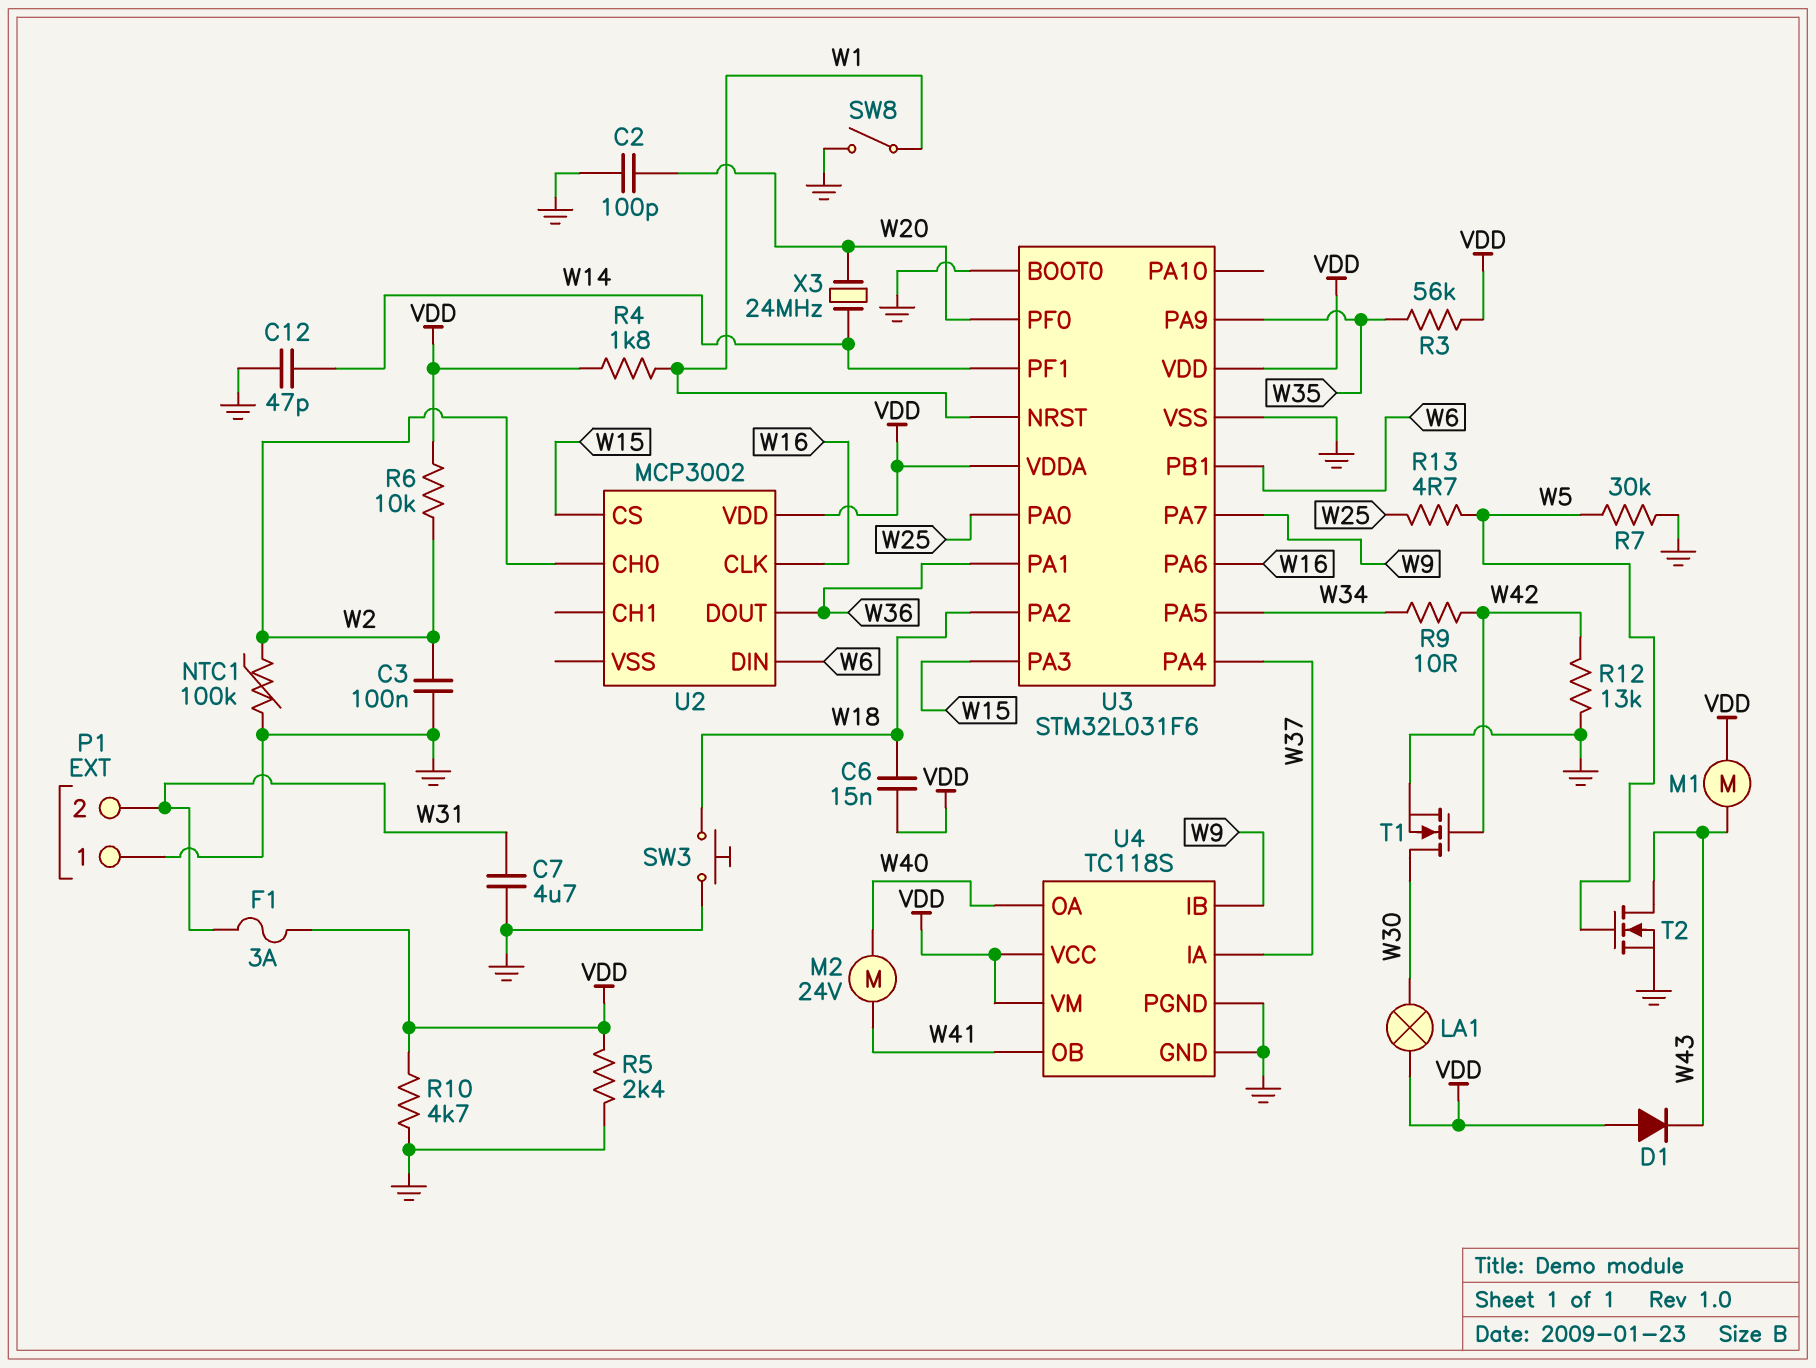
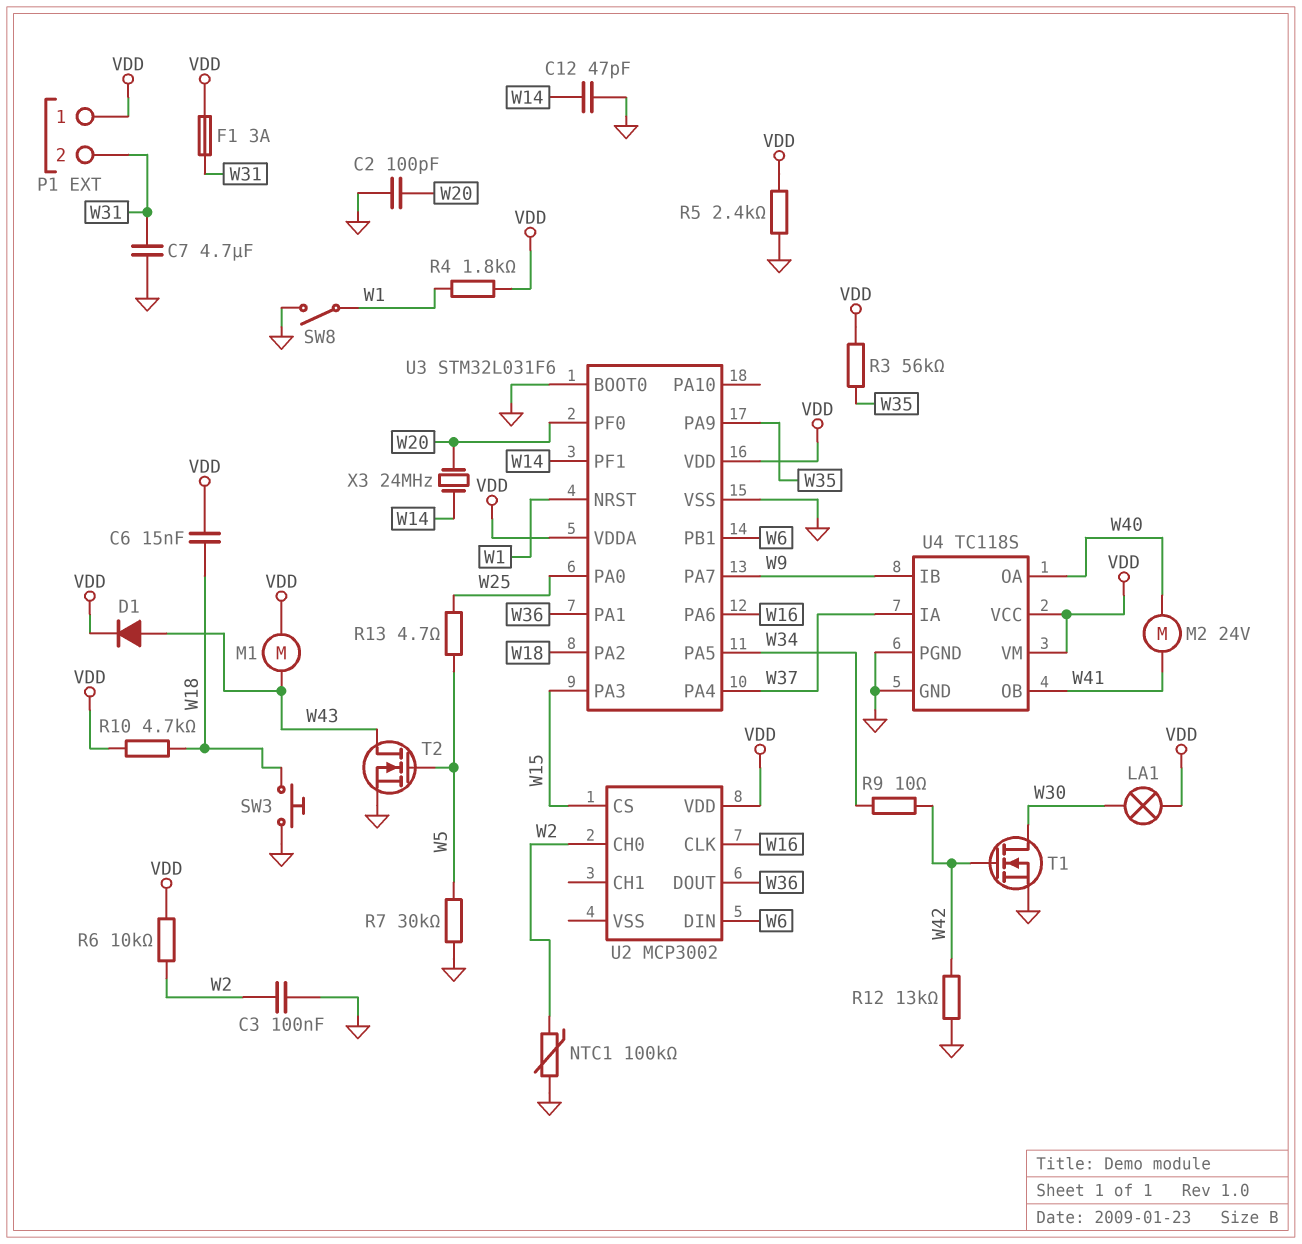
D1: diode (A VDD, K W43) -> diode (A W43, K VDD)
P1 pin 1: GND -> VDD
R10: 4.7k (GND, VDD) -> 4.7k (VDD, W18)

